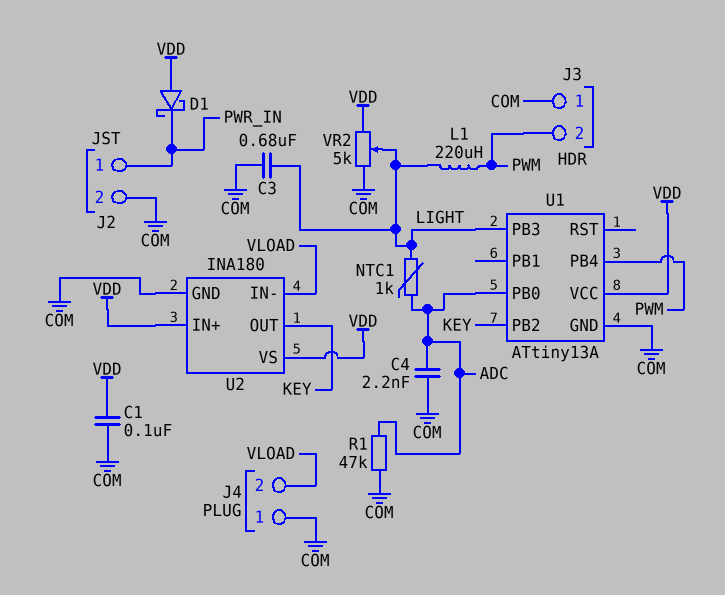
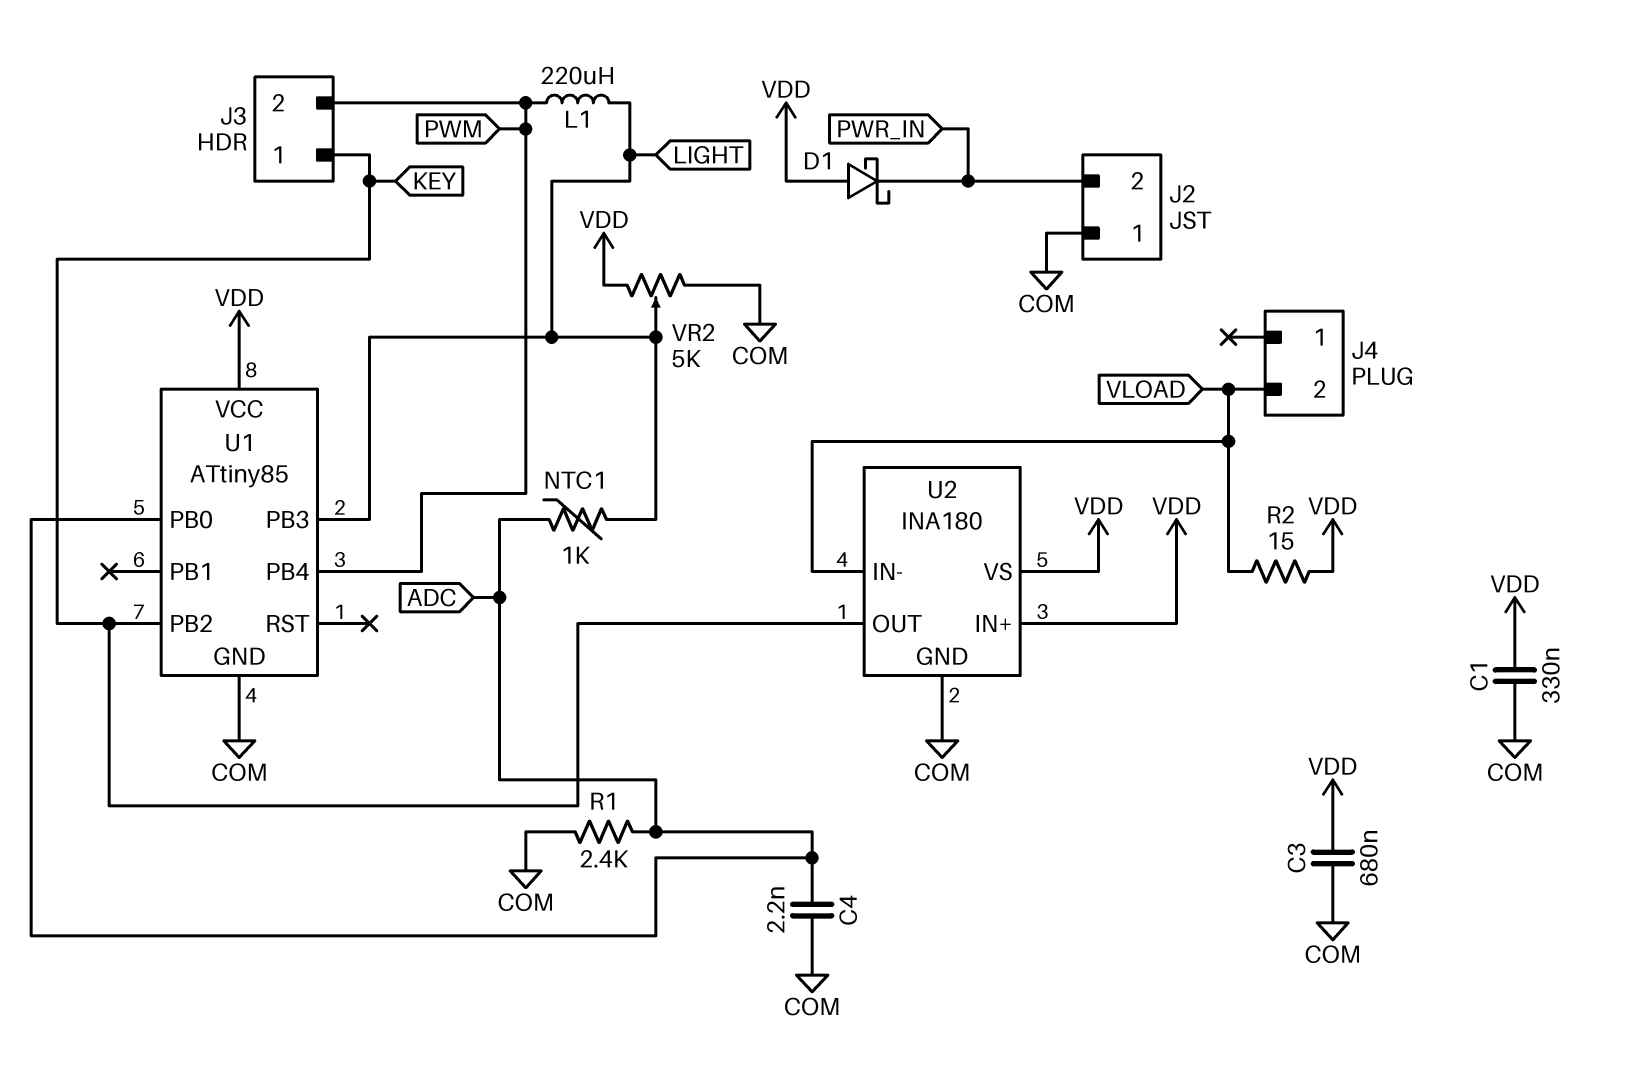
C1: 100nF (COM, VDD) -> 330nF (COM, VDD)
C3: 680nF (COM, LIGHT) -> 680nF (COM, VDD)
J2 pin 1: PWR_IN -> COM
J2 pin 2: COM -> PWR_IN
J3 pin 1: COM -> KEY
J4 pin 1: COM -> none
R1: 47k (ADC, COM) -> 2.4k (ADC, COM)
R2: none -> 15 (VDD, VLOAD)
U1: ATtiny13A -> ATtiny85

